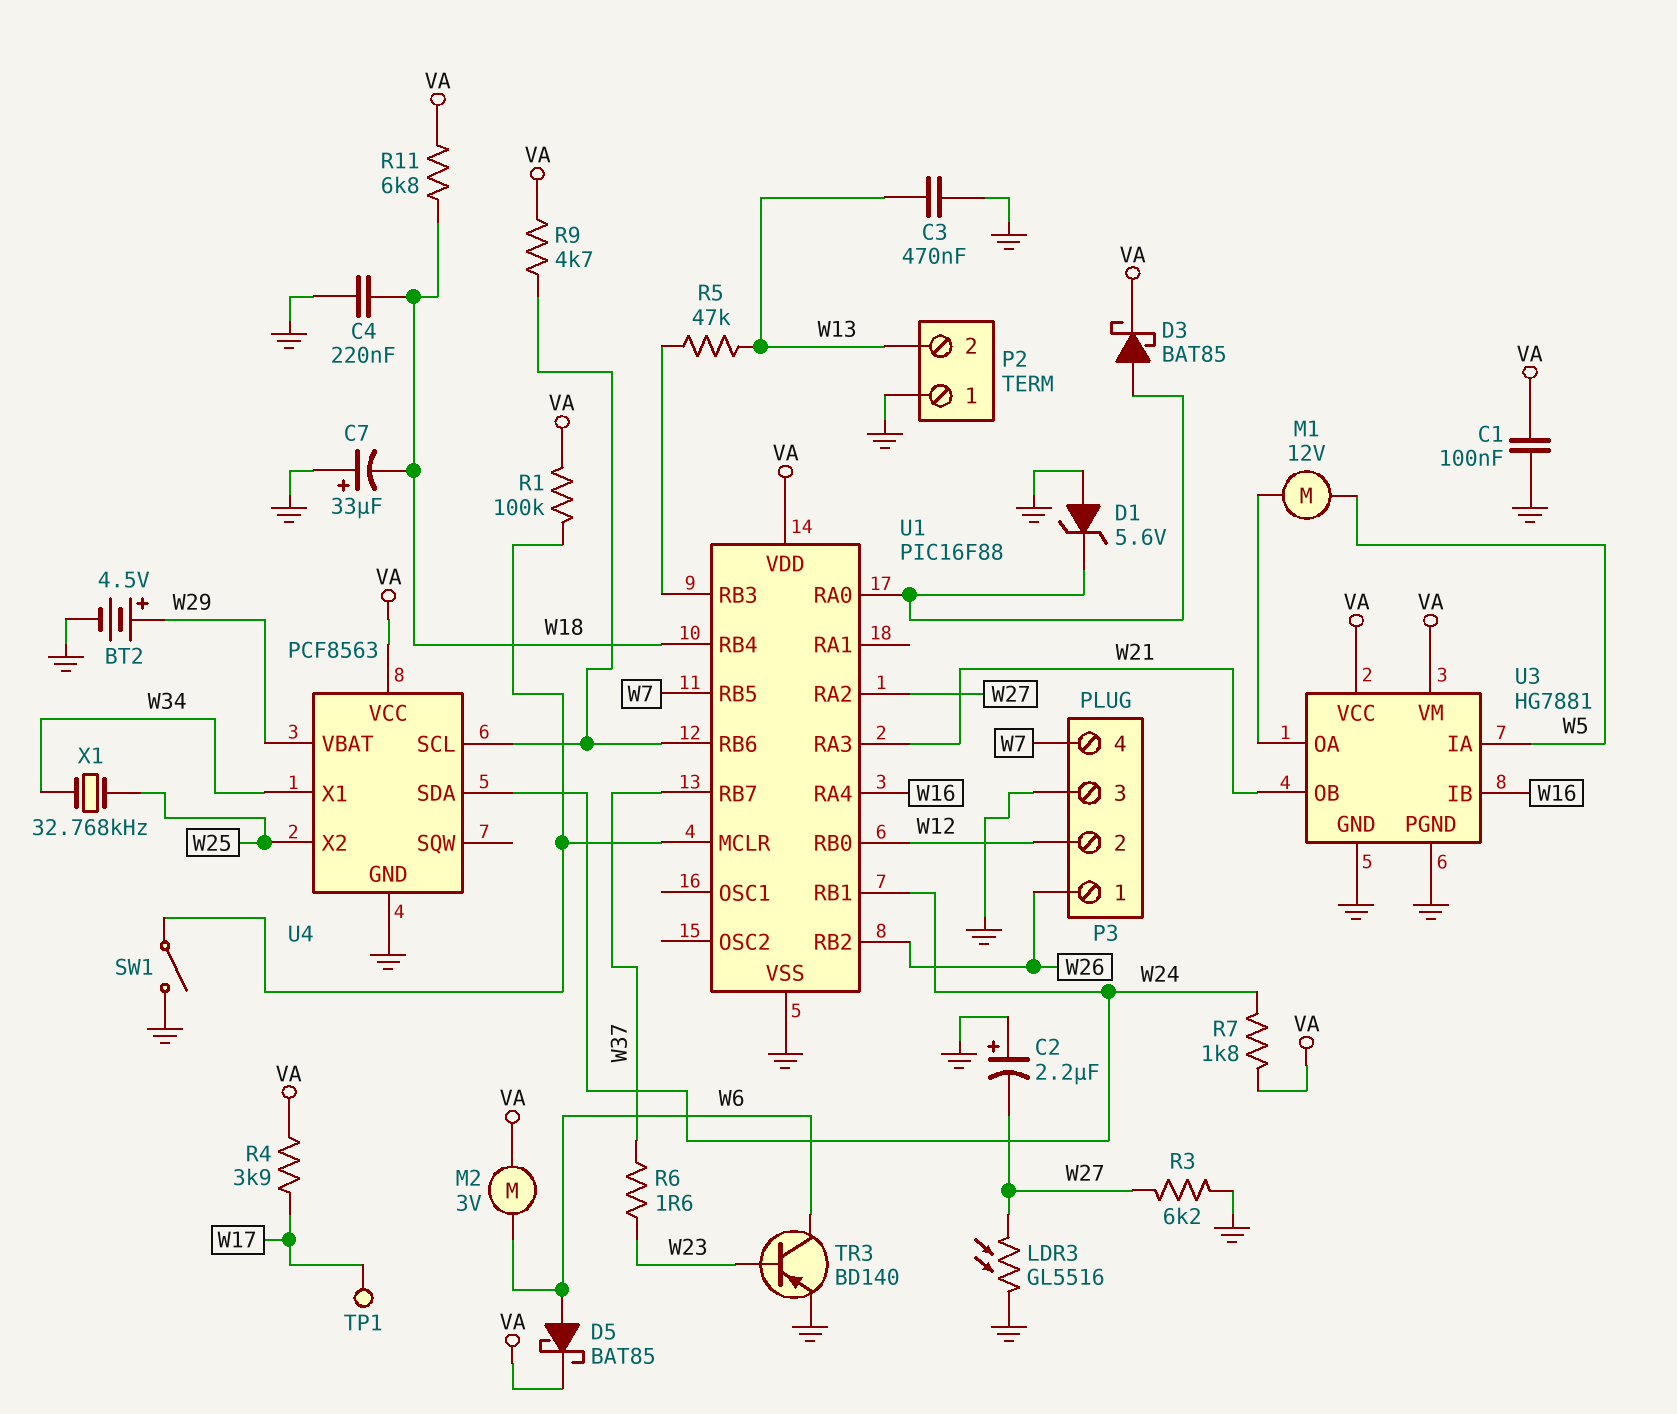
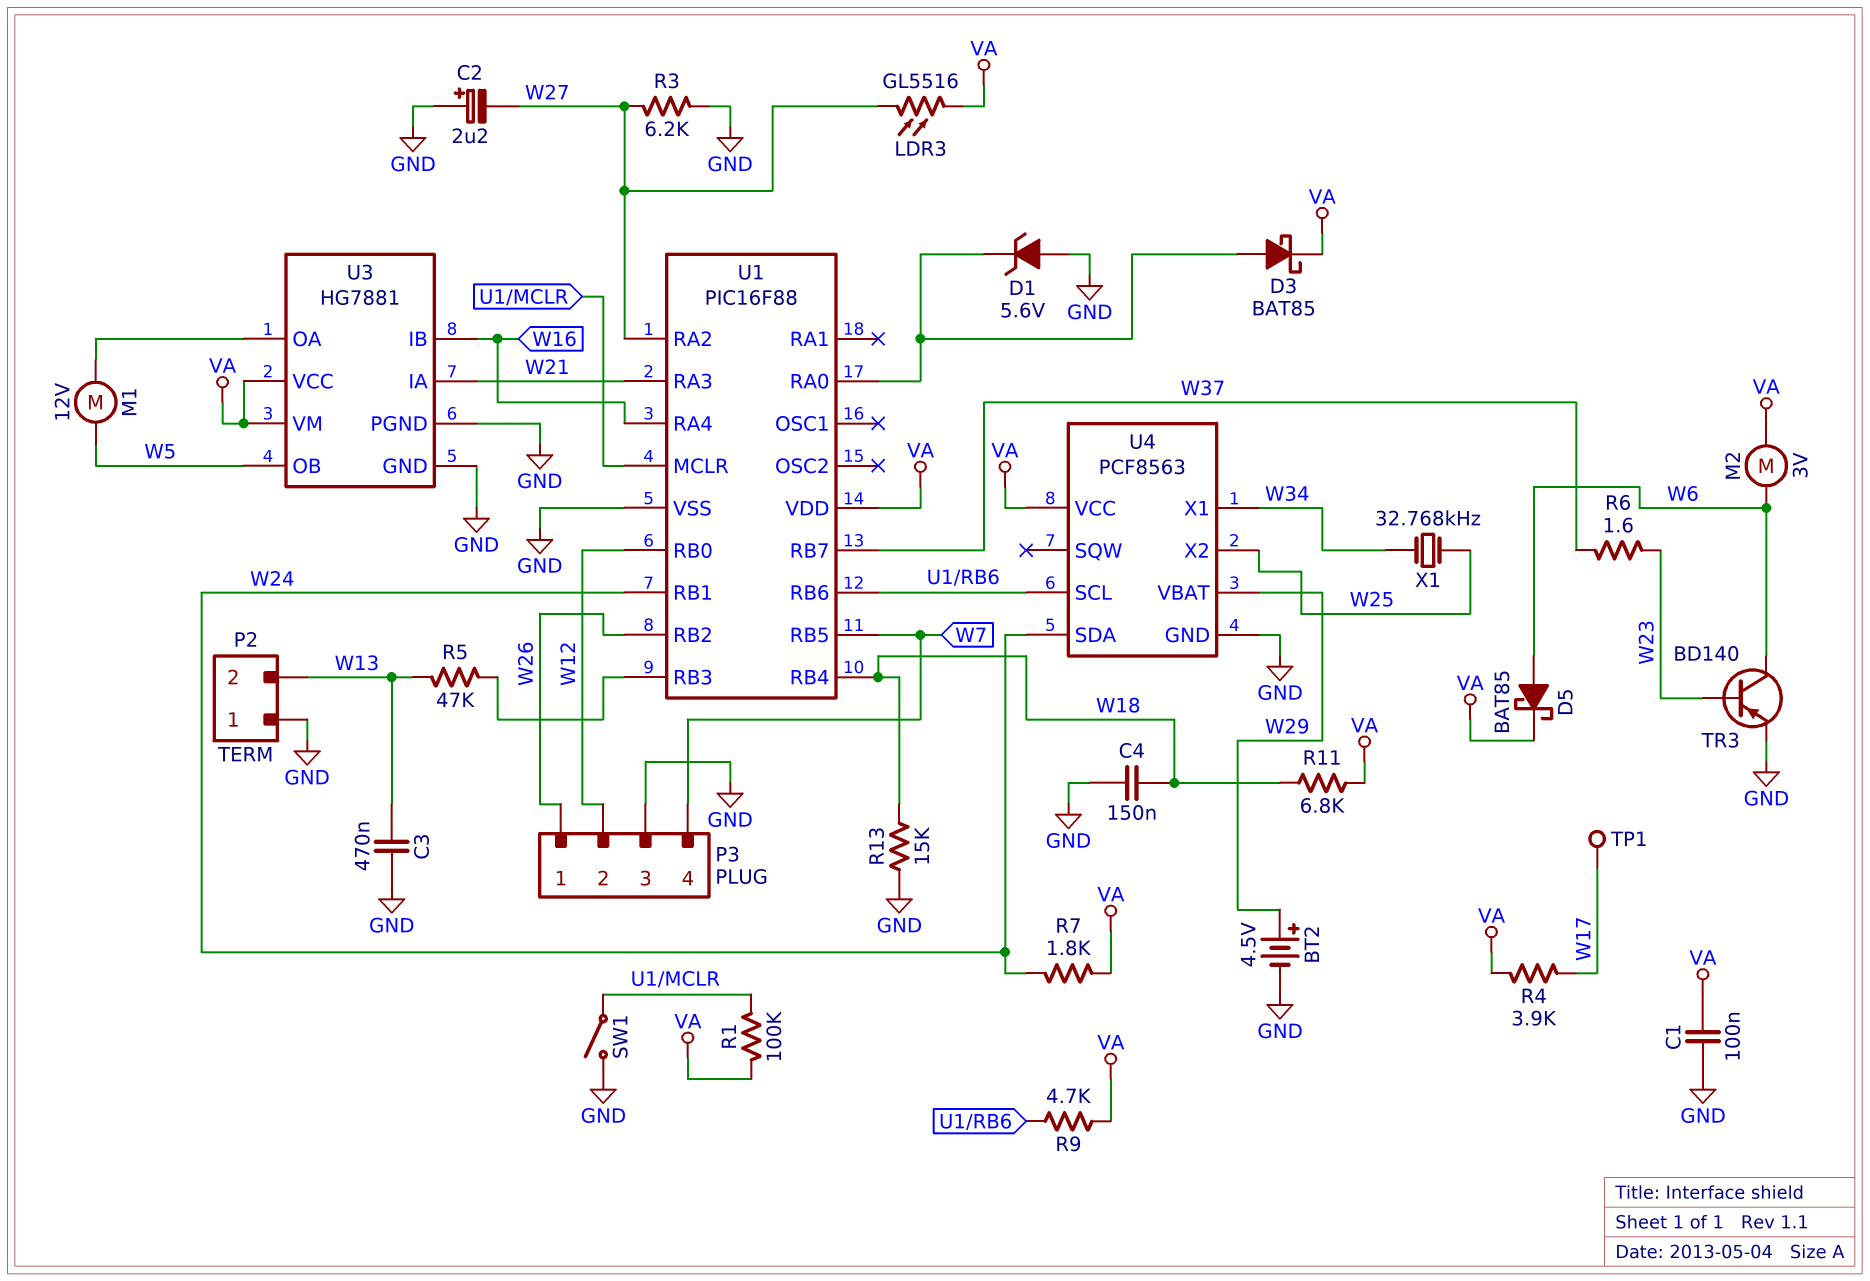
C4: 220nF (GND, W18) -> 150nF (GND, W18)
C7: 33uF (plus GND, minus W18) -> none
LDR3: GL5516 (GND, W27) -> GL5516 (VA, W27)
R13: none -> 15k (GND, W18)
U3 pin IA: W5 -> W21
U3 pin OB: W21 -> W5

